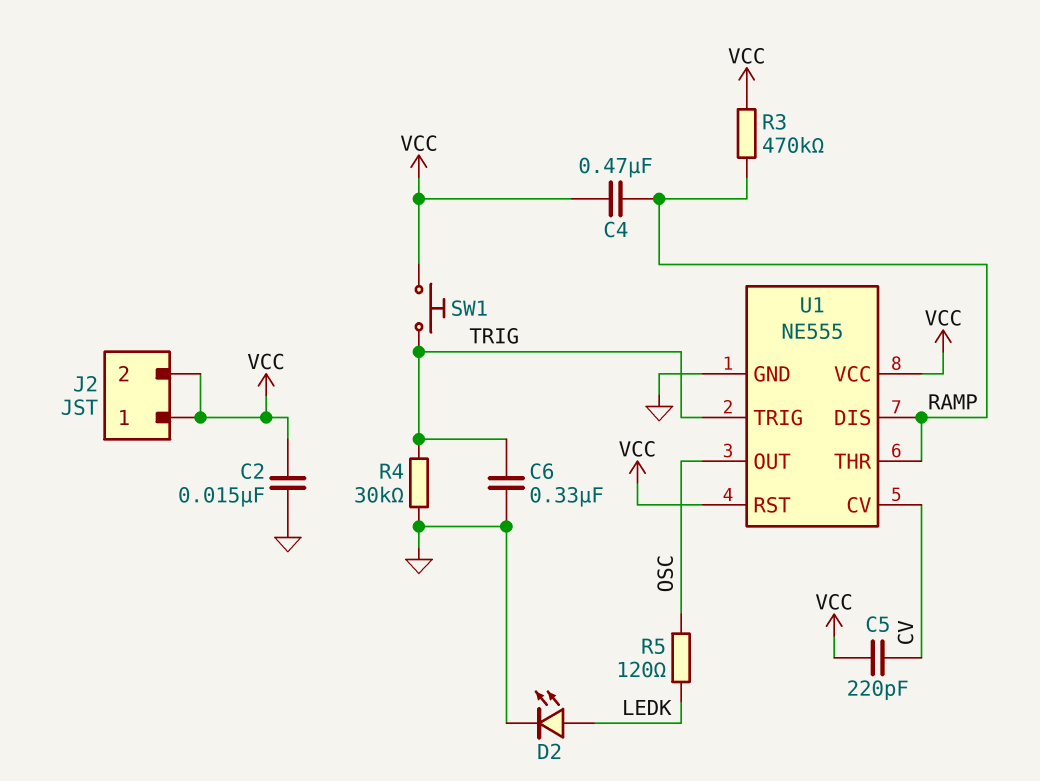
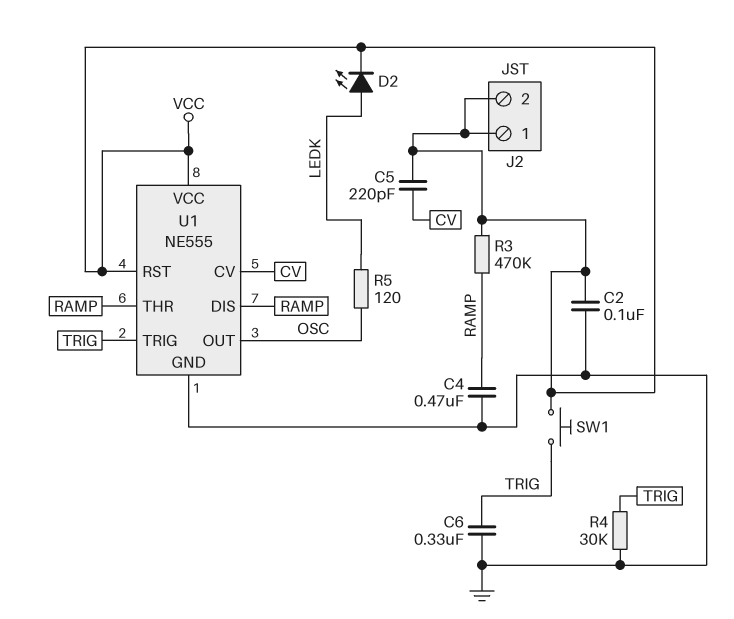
C2: 15nF (GND, VCC) -> 100nF (GND, VCC)
C4: 470nF (RAMP, VCC) -> 470nF (GND, RAMP)
D2: LED (A LEDK, K GND) -> LED (A LEDK, K VCC)

